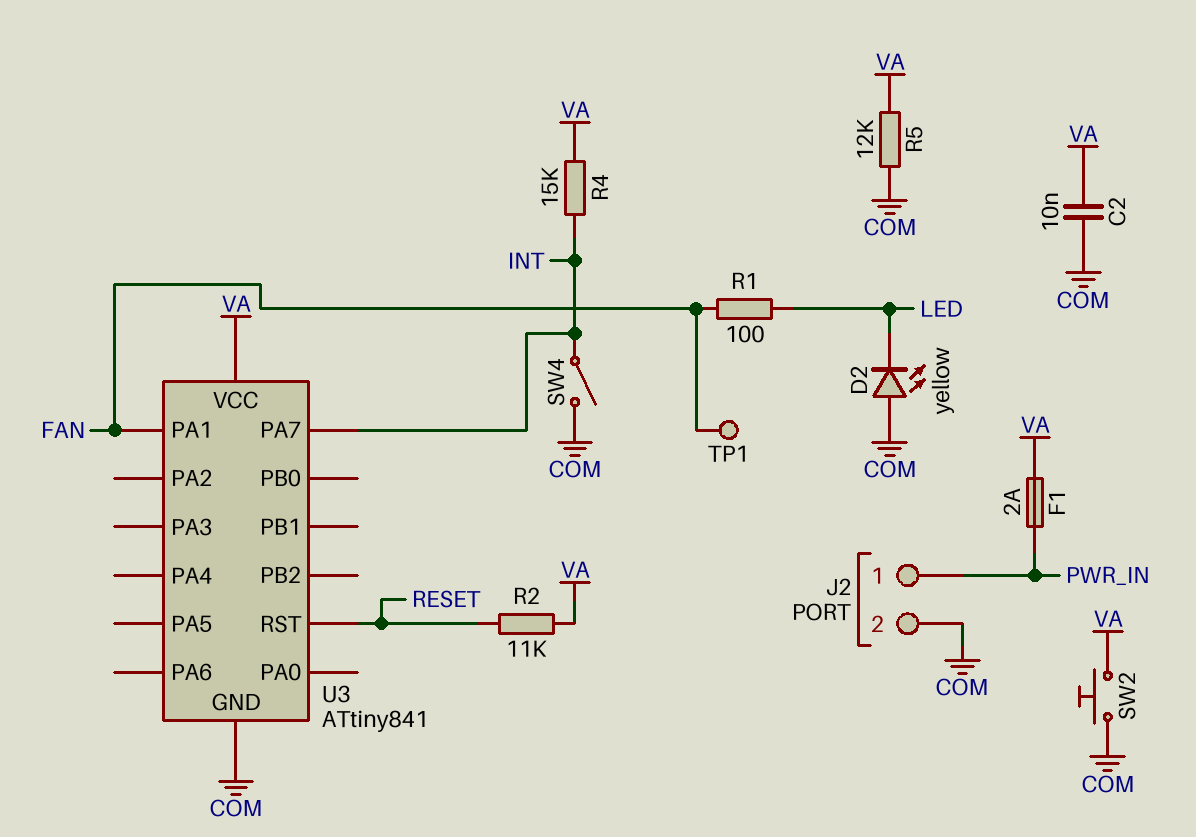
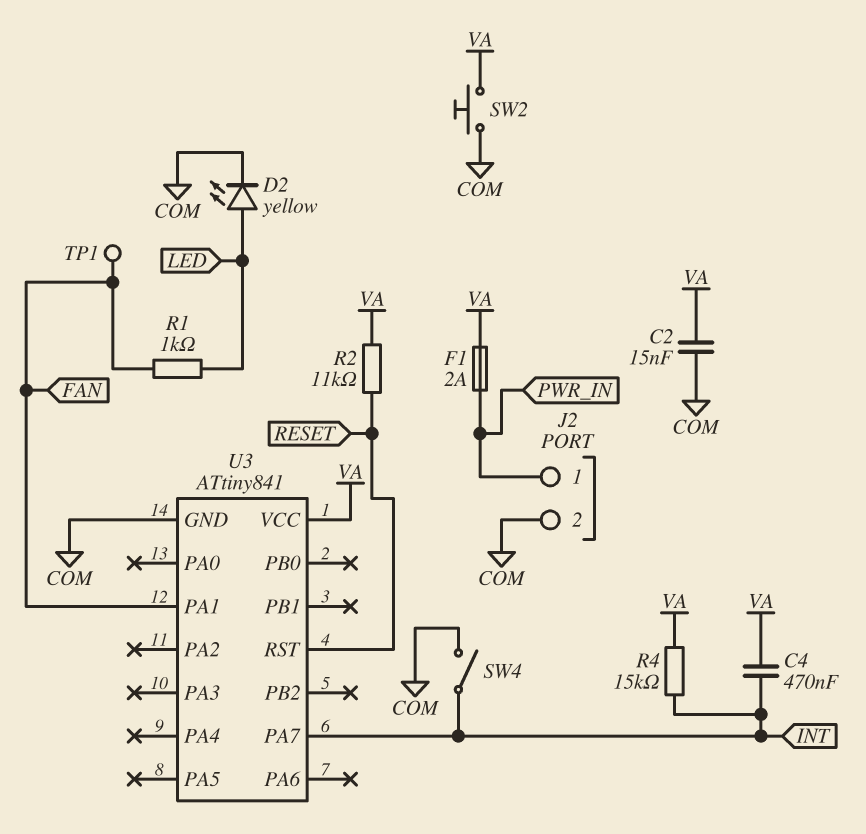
C2: 10nF (COM, VA) -> 15nF (COM, VA)
C4: none -> 470nF (INT, VA)
D2: LED yellow (A COM, K LED) -> LED yellow (A LED, K COM)
R1: 100 (FAN, LED) -> 1k (FAN, LED)
R5: 12k (COM, VA) -> none

